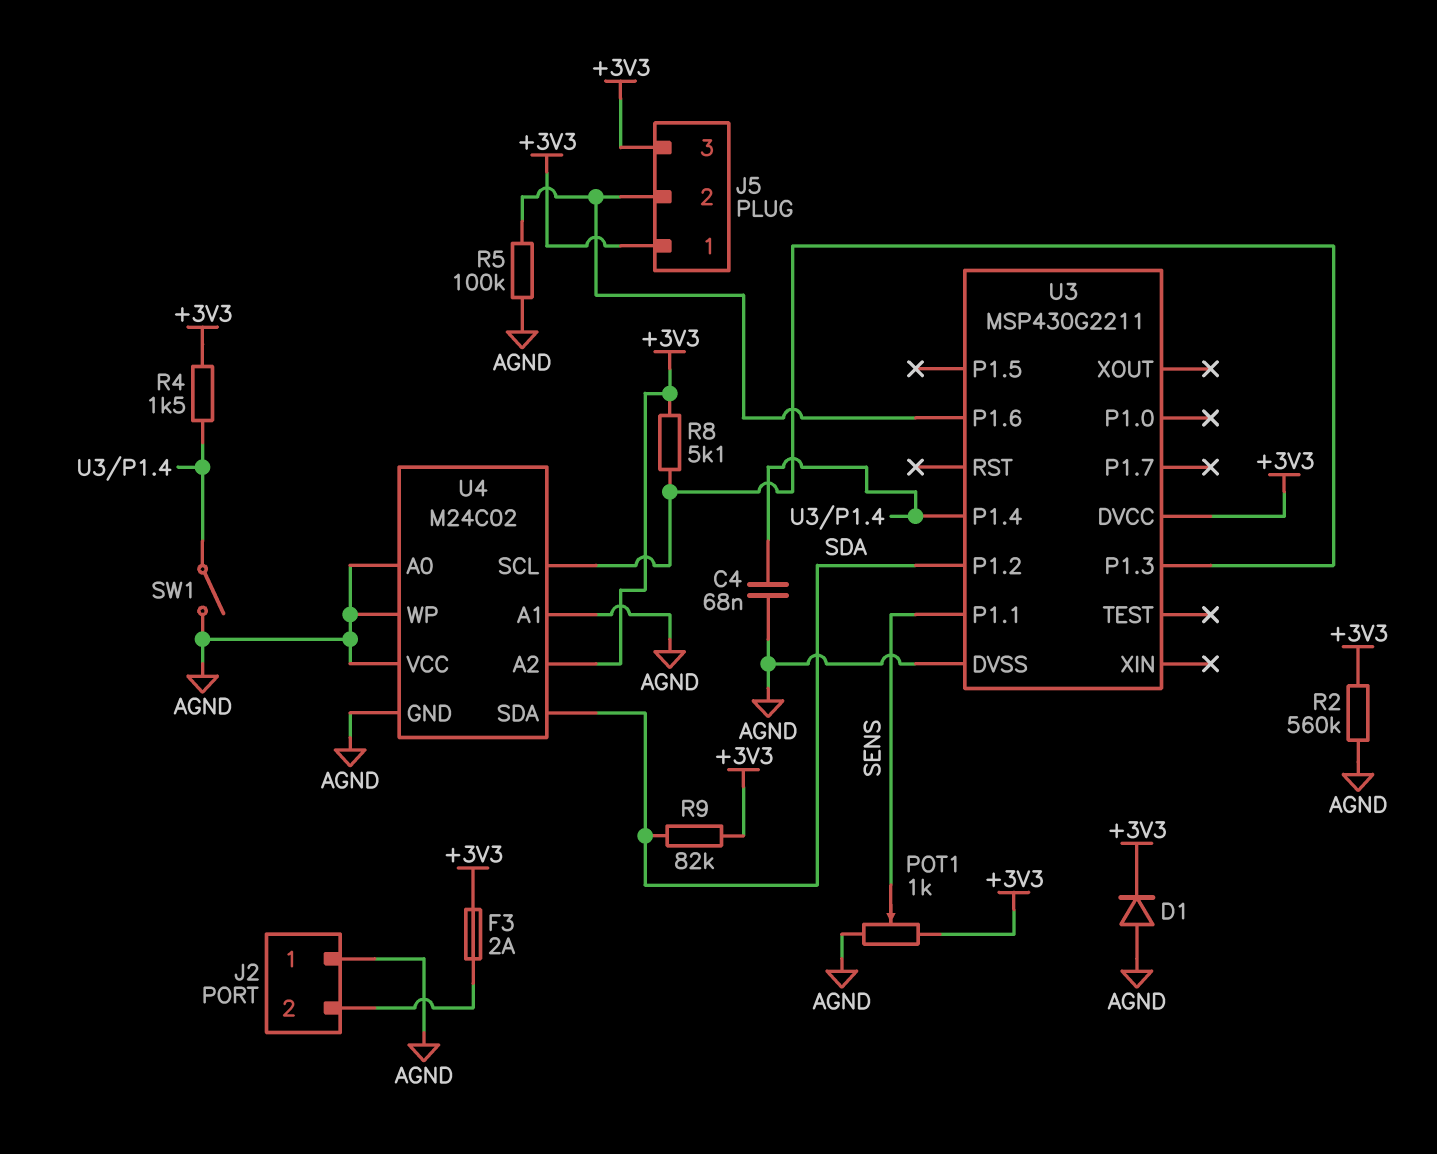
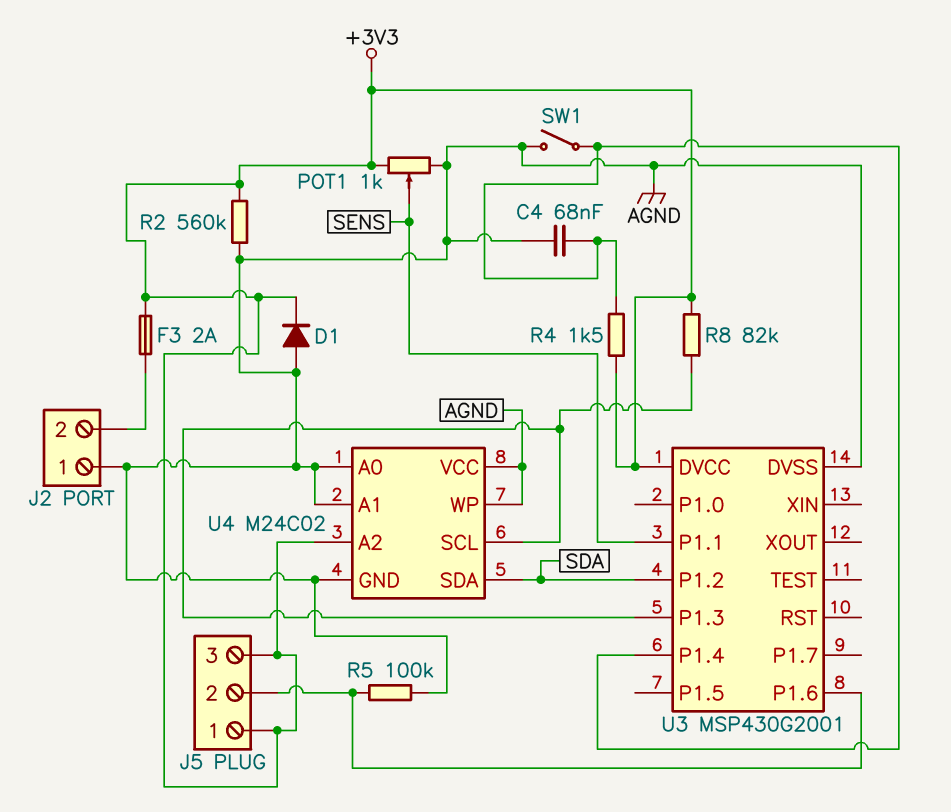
R8: 5.1k (+3V3, U3/P1.3) -> 82k (+3V3, U3/P1.3)
R9: 82k (+3V3, SDA) -> none
U3: MSP430G2211 -> MSP430G2001

